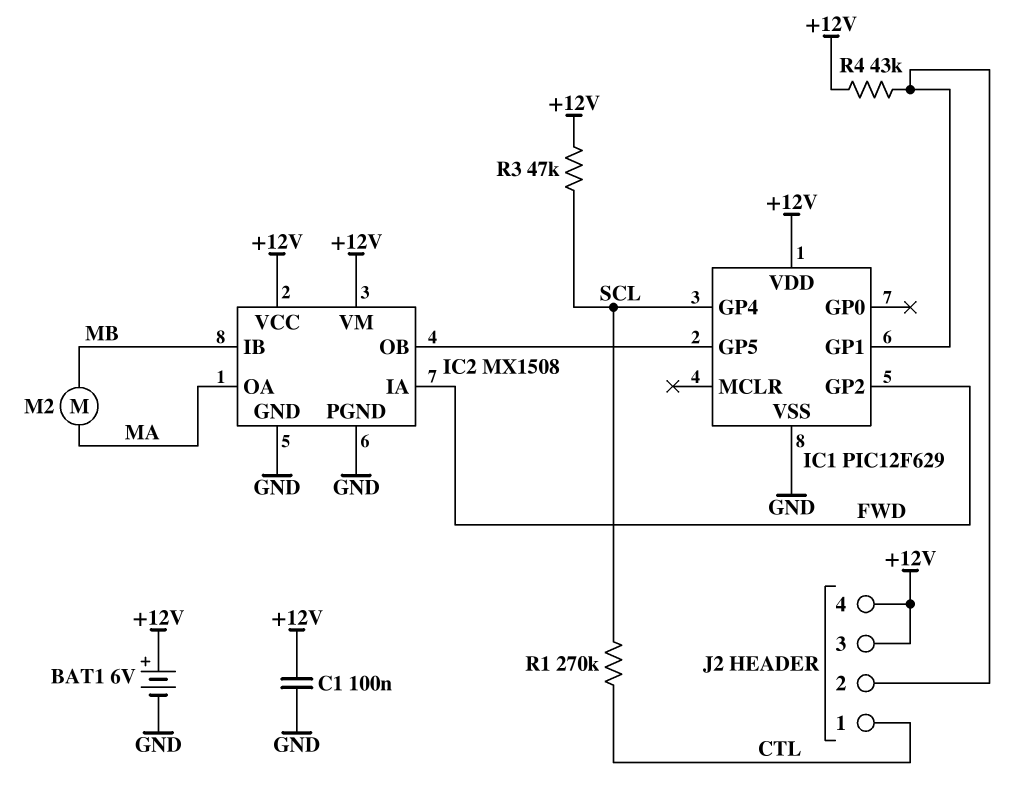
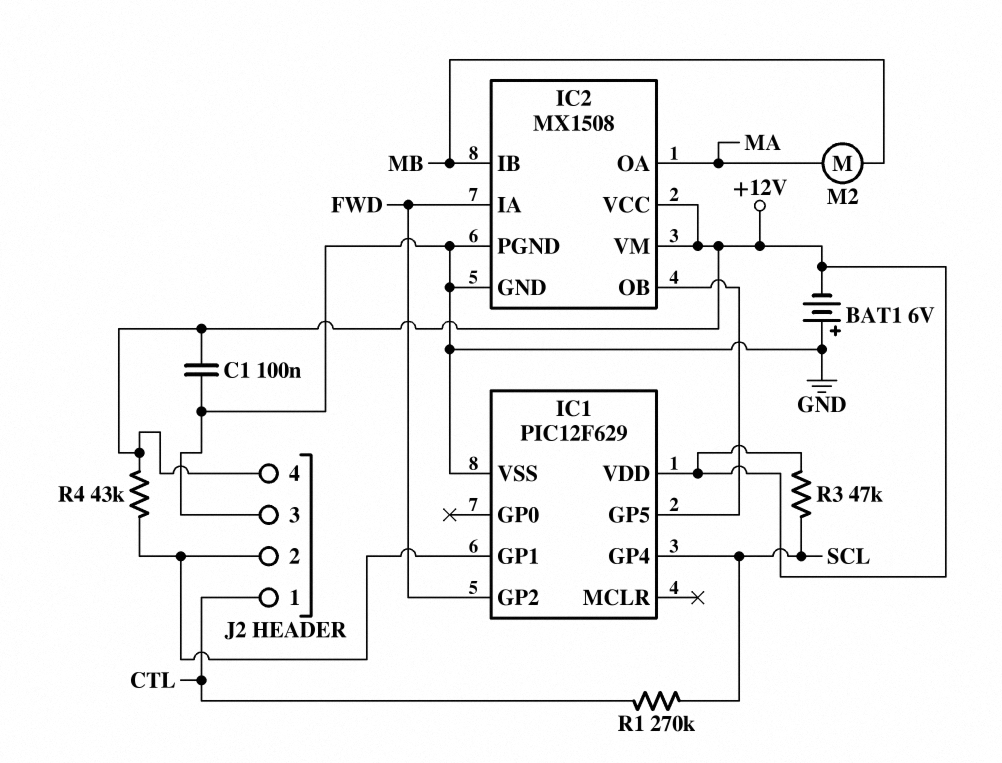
BAT1: 6V (plus +12V, minus GND) -> 6V (plus GND, minus +12V)
J2 pin 3: +12V -> GND

